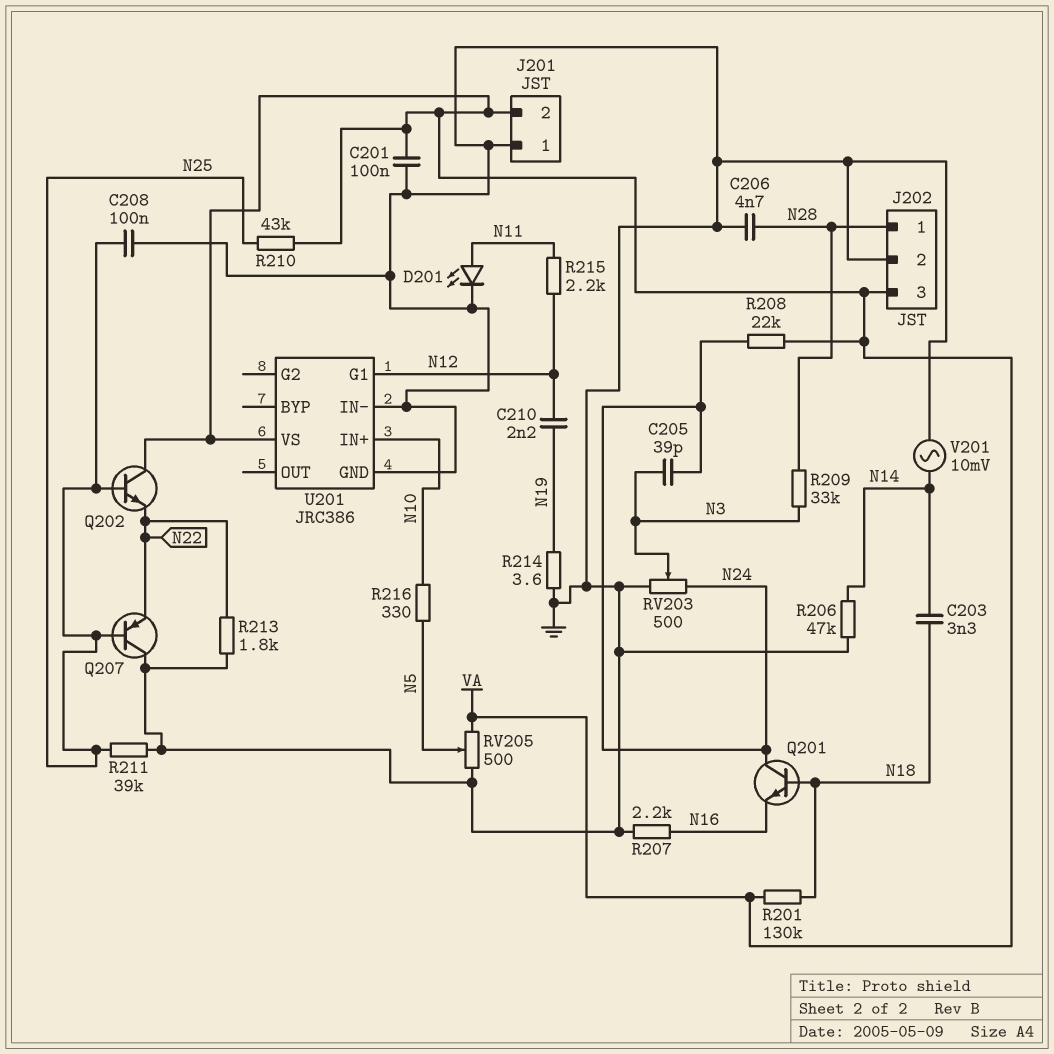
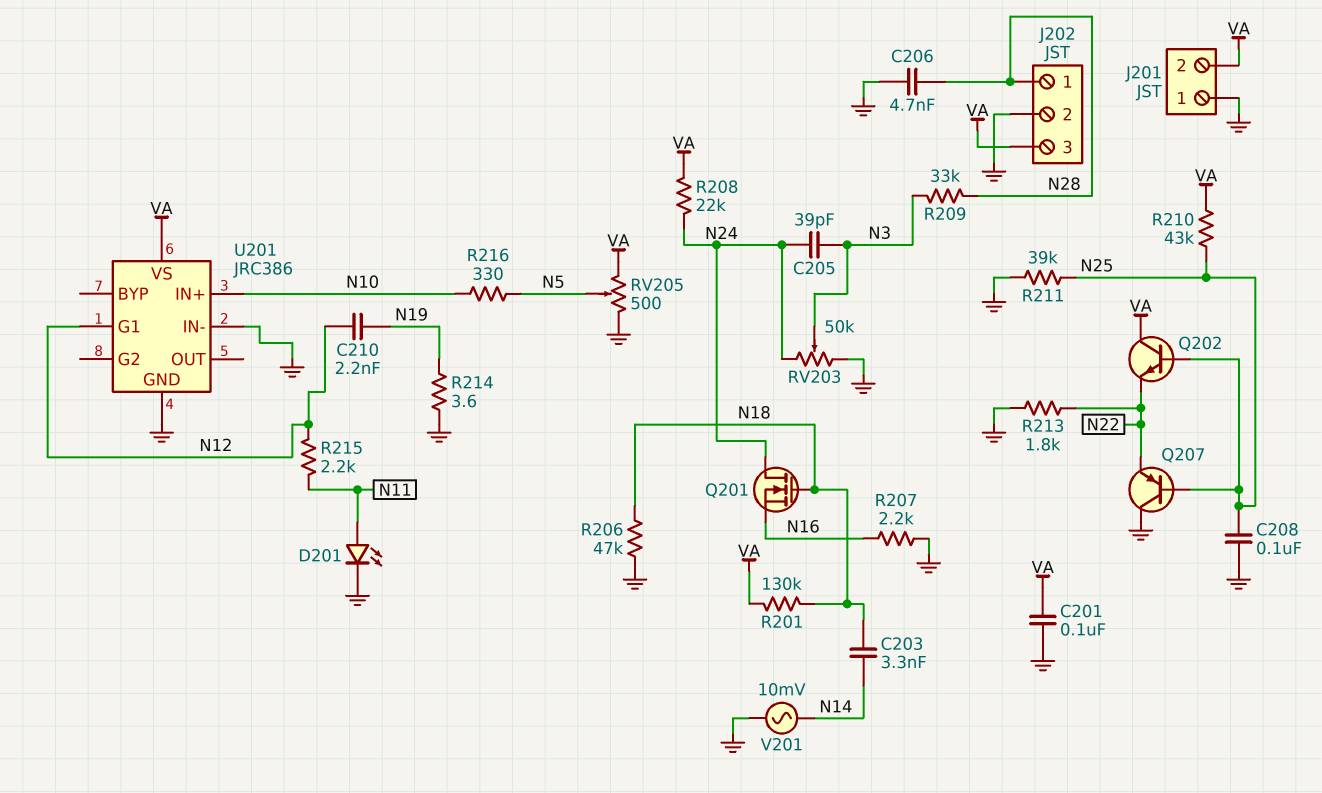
Q201: NPN (B N18, C N24, E N16) -> NMOS (G N18, D N24, S N16)
R206: 47k (GND, N14) -> 47k (GND, N18)
RV203: 500 (GND, N24, wiper N3) -> 50k (GND, N24, wiper N3)

